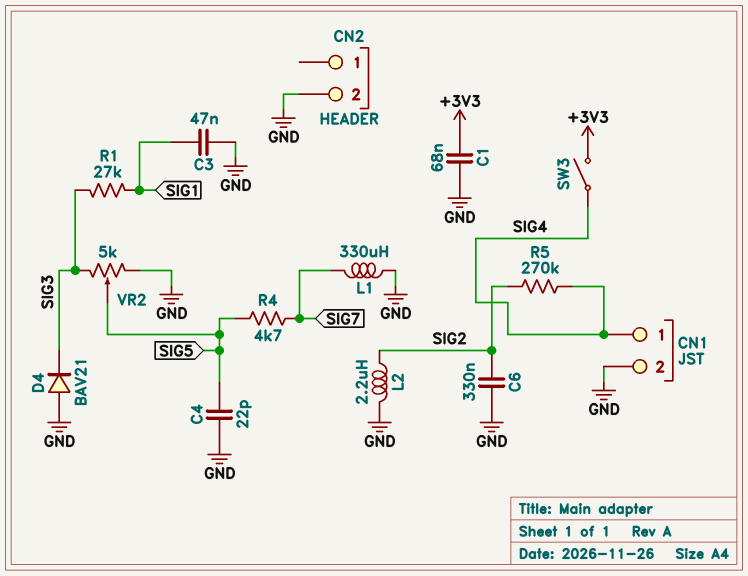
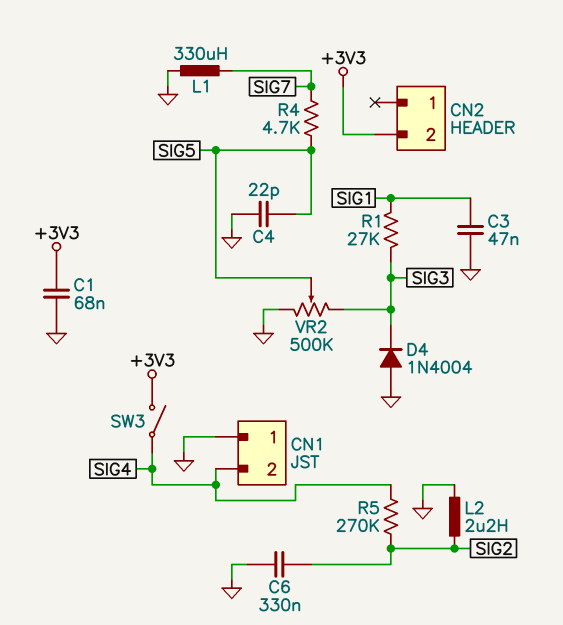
CN1 pin 1: SIG4 -> GND
CN1 pin 2: GND -> SIG4
CN2 pin 2: GND -> +3V3
D4: diode BAV21 (A GND, K SIG3) -> diode 1N4004 (A GND, K SIG3)
VR2: 5k (GND, SIG3, wiper SIG5) -> 500k (GND, SIG3, wiper SIG5)

